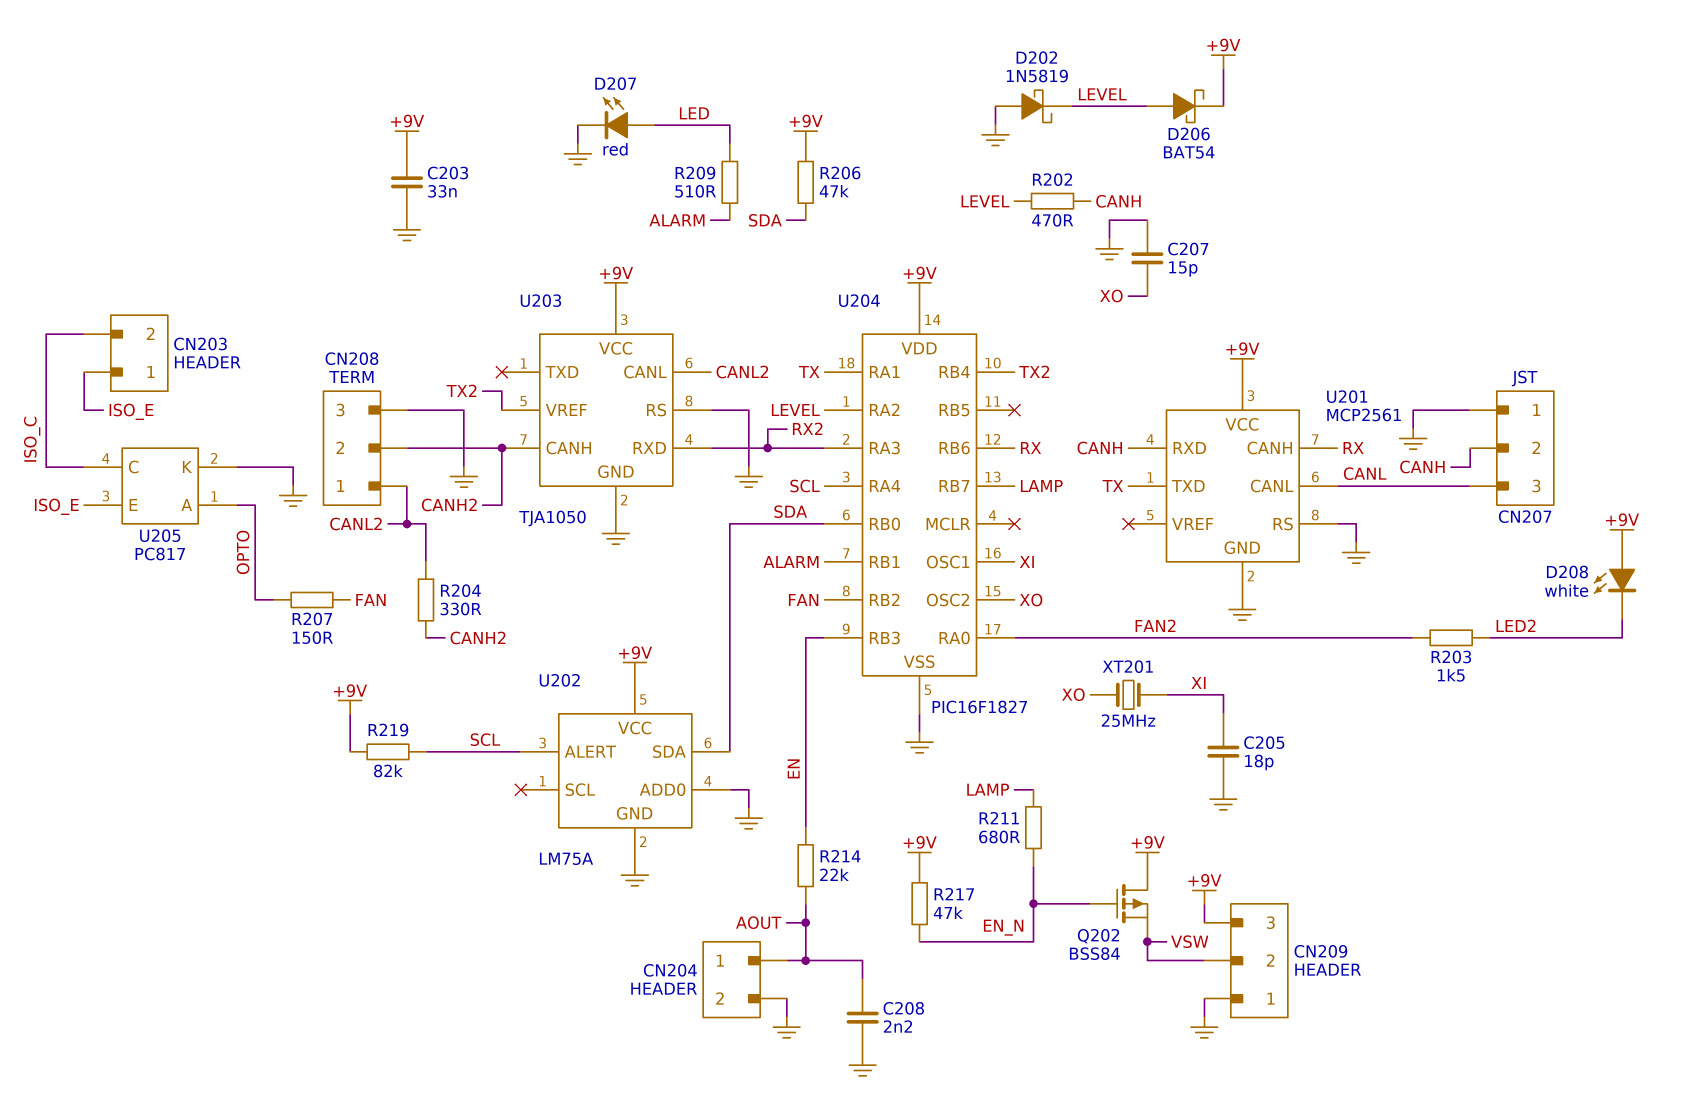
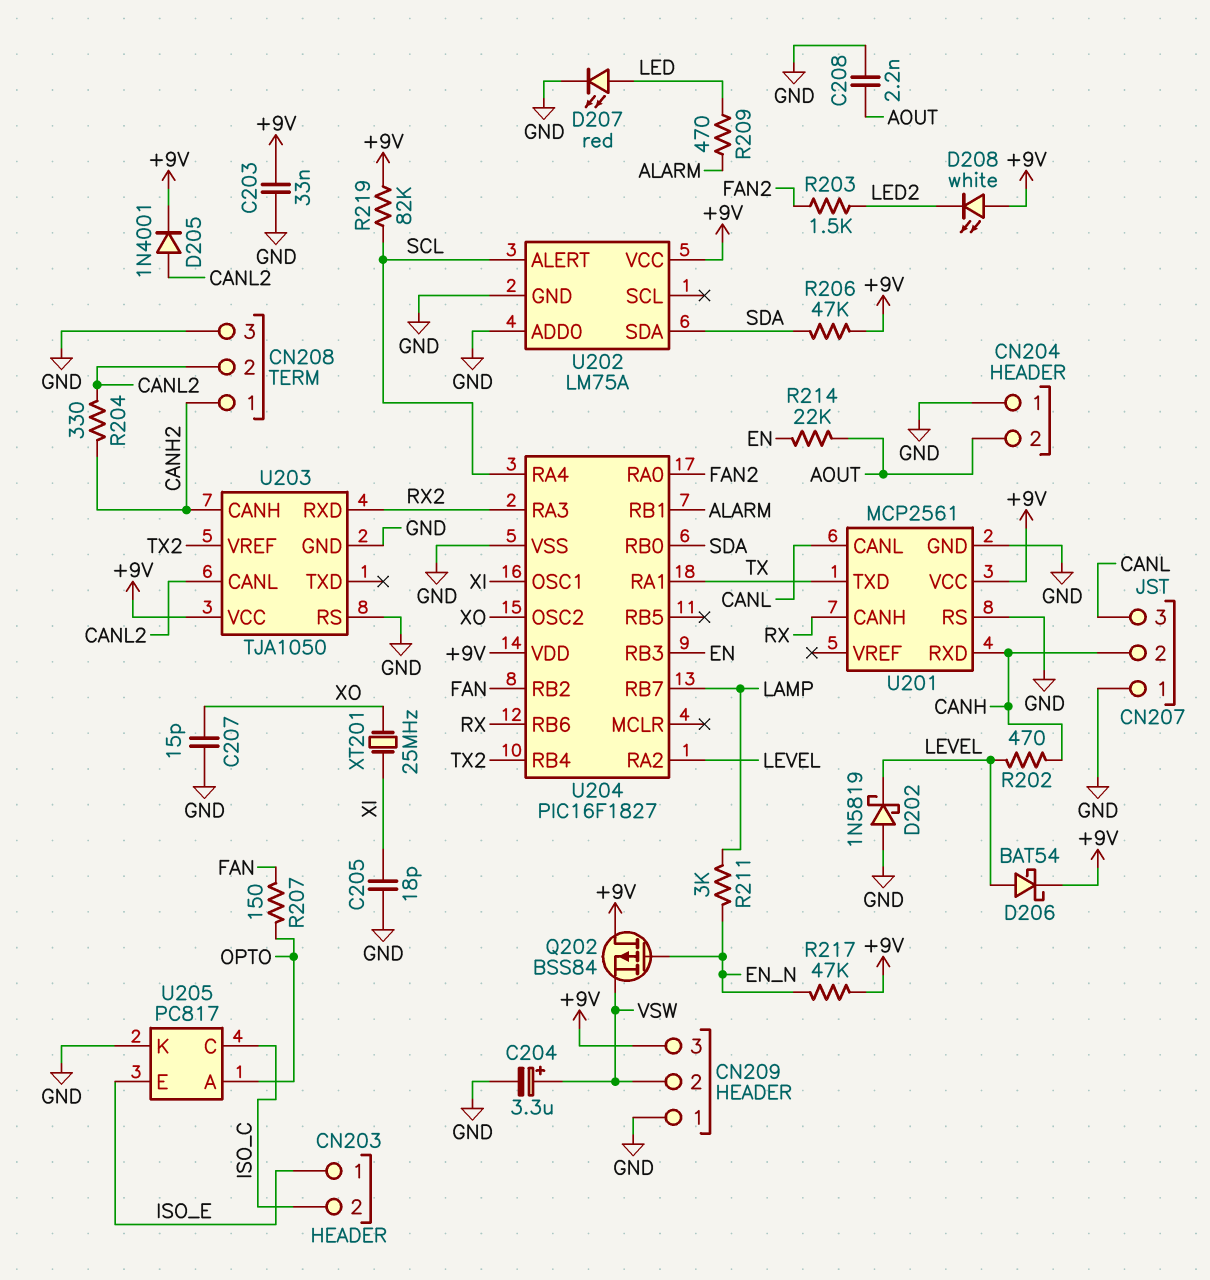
C204: none -> 3.3uF (plus VSW, minus GND)
CN204 pin 1: AOUT -> GND
CN204 pin 2: GND -> AOUT
CN208 pin 1: CANL2 -> CANH2
CN208 pin 2: CANH2 -> CANL2
D205: none -> diode 1N4001 (A CANL2, K +9V)
R209: 510 (ALARM, LED) -> 470 (ALARM, LED)
R211: 680 (EN_N, LAMP) -> 3k (EN_N, LAMP)

